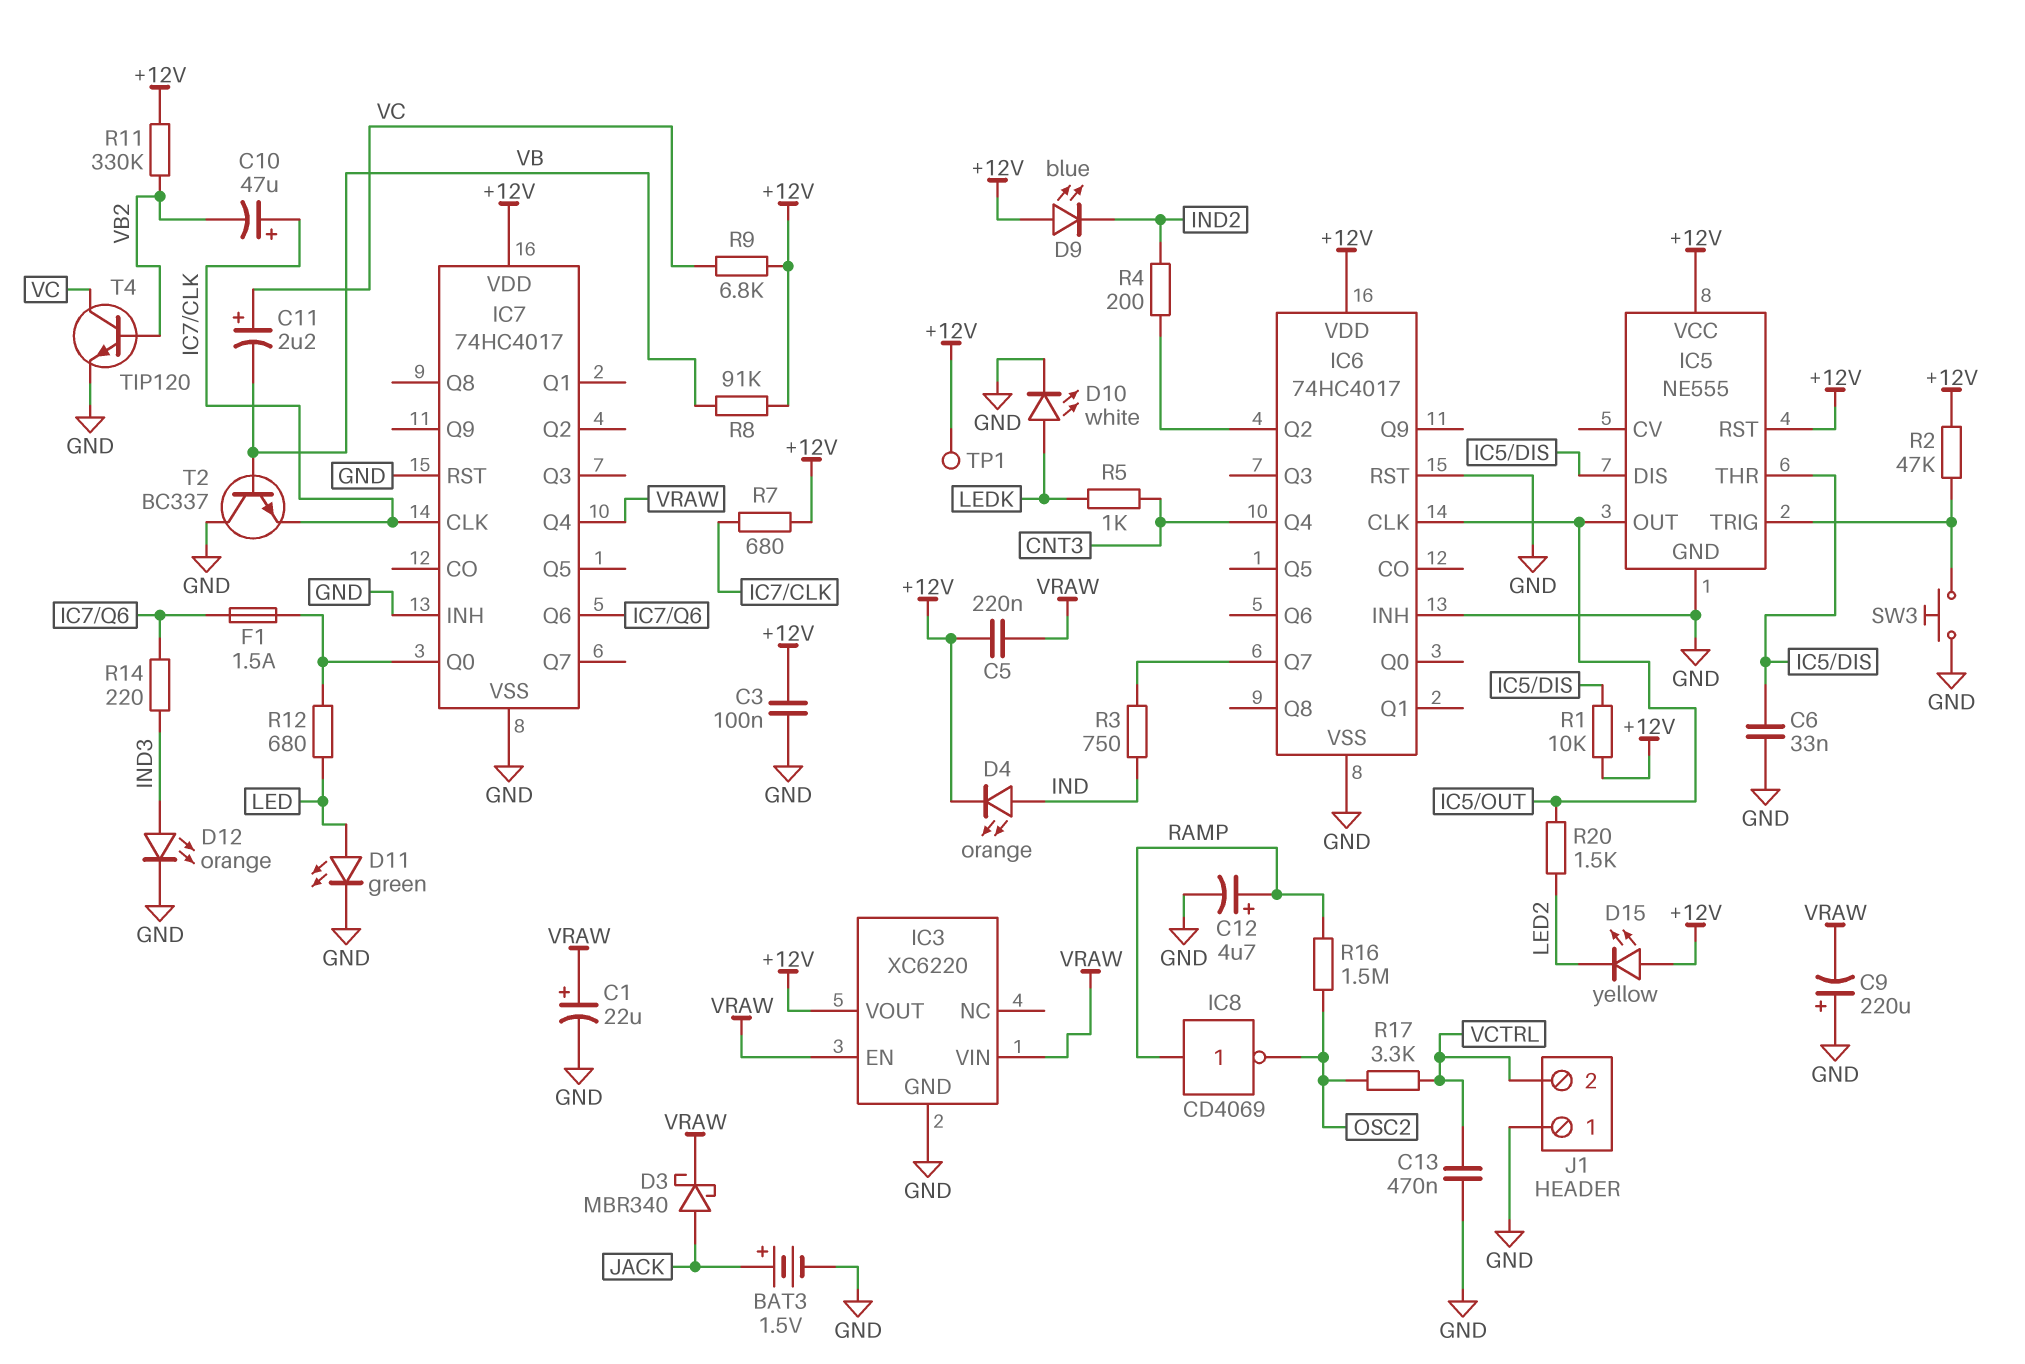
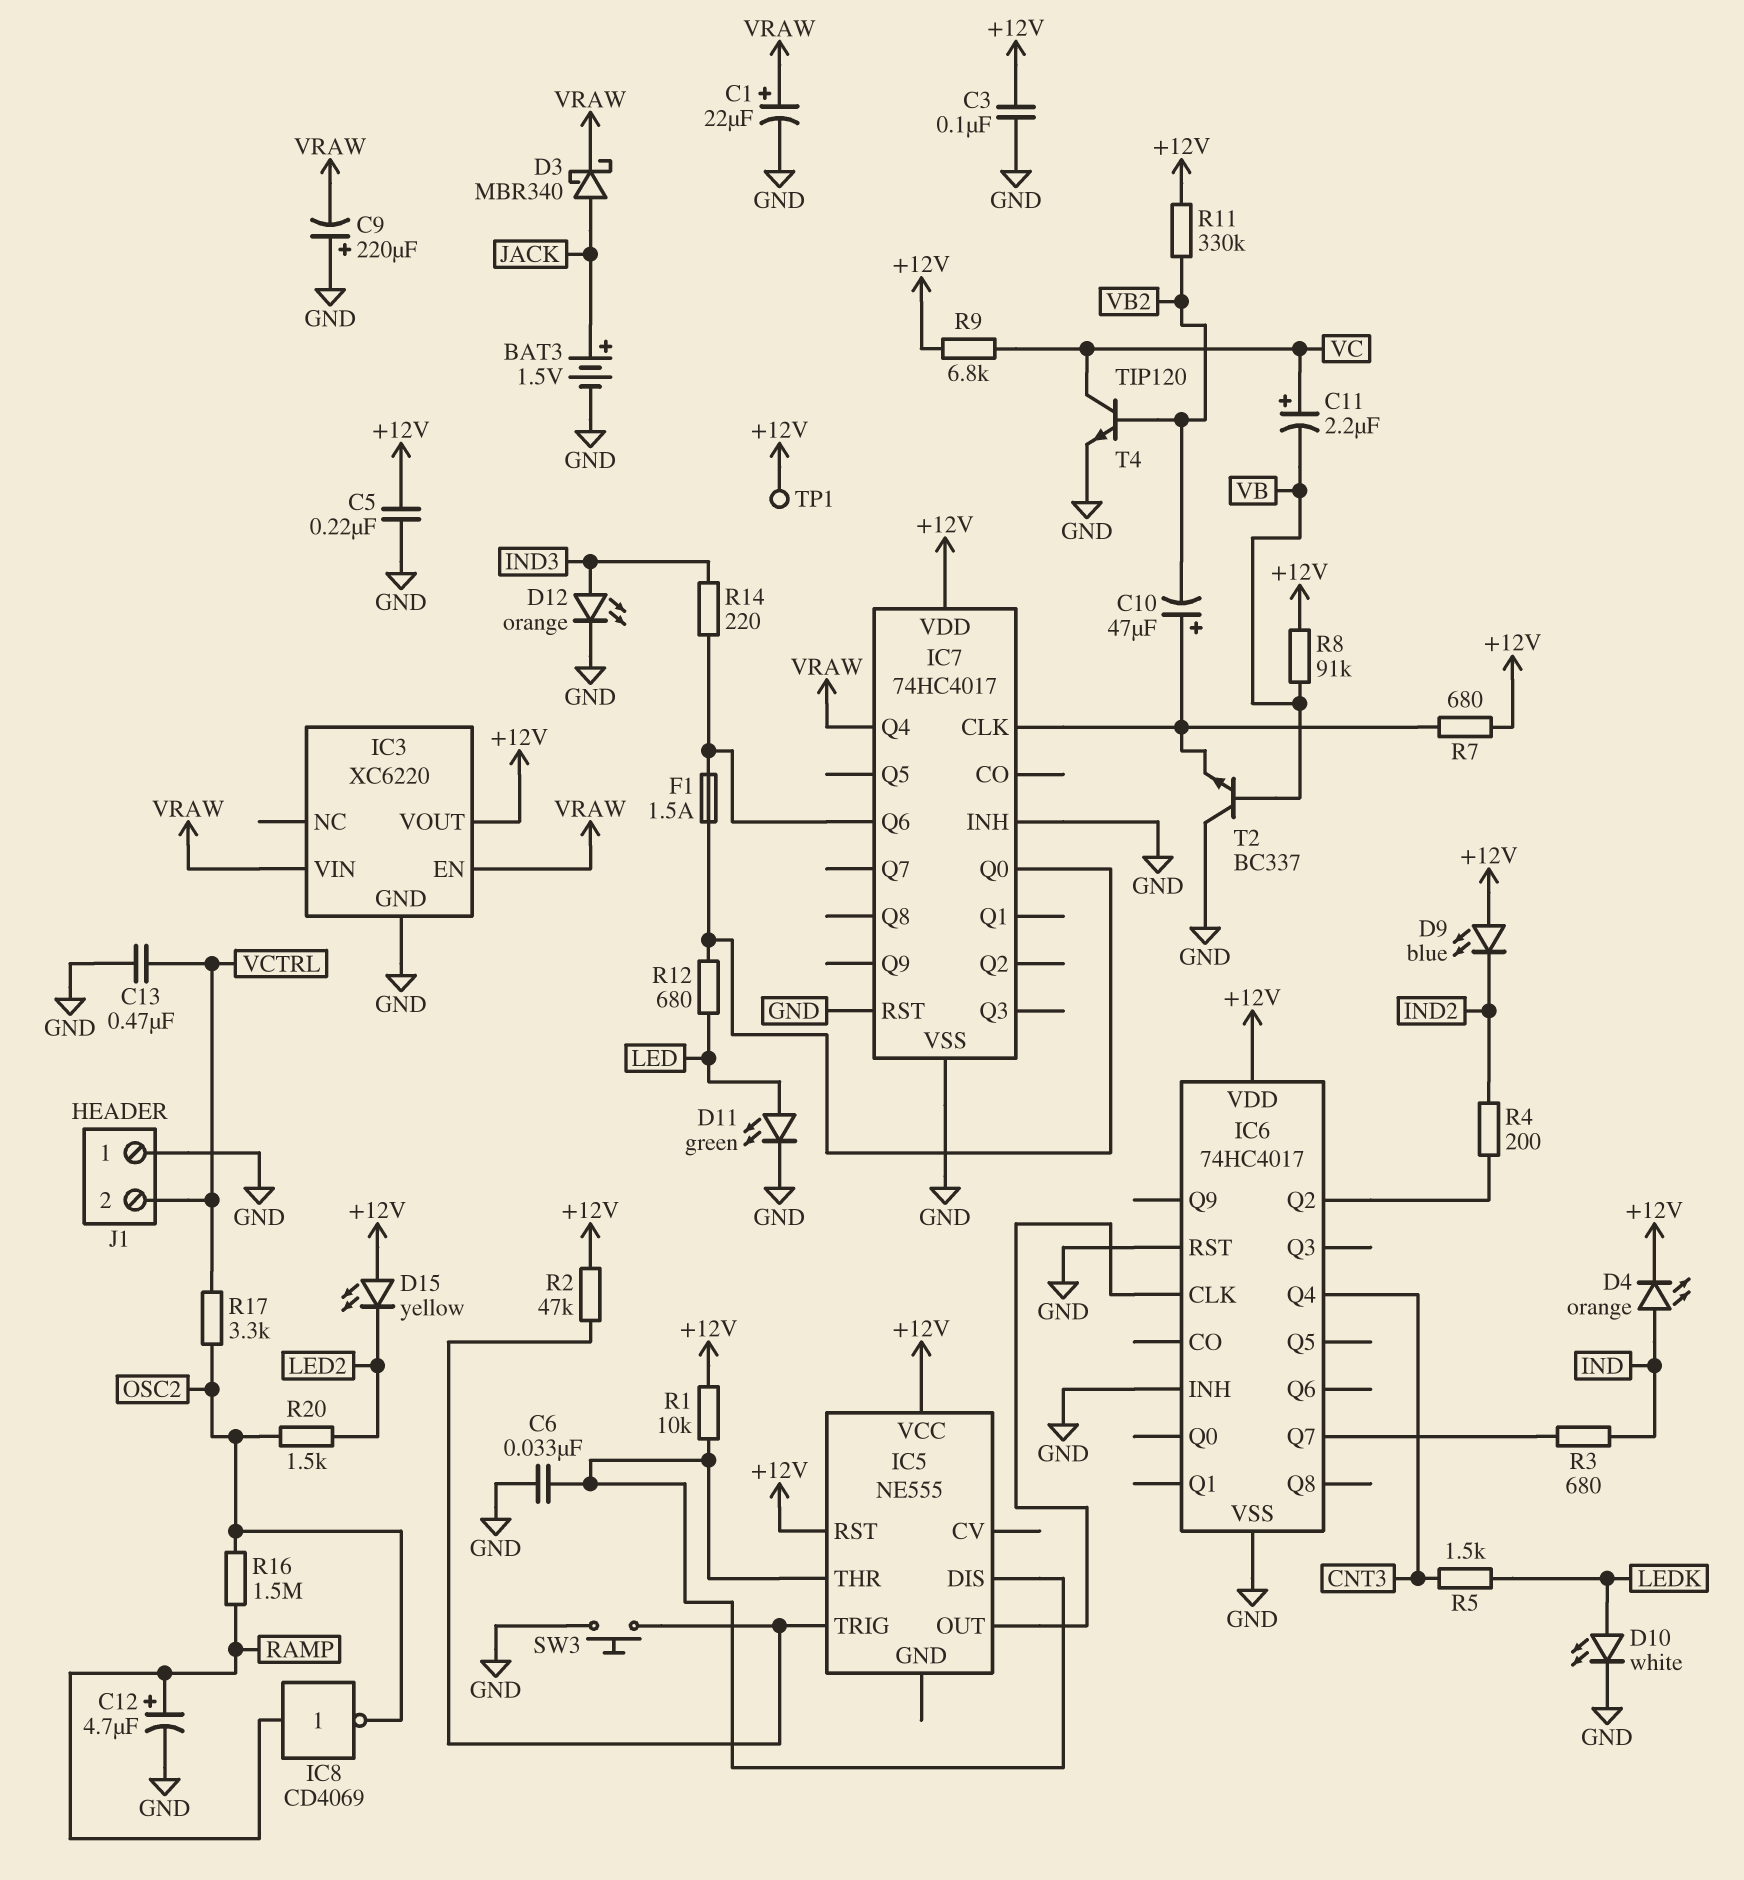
C5: 220nF (+12V, VRAW) -> 220nF (+12V, GND)
IC5 pin GND: GND -> none
R3: 750 (IC6/Q7, IND) -> 680 (IC6/Q7, IND)
R5: 1k (CNT3, LEDK) -> 1.5k (CNT3, LEDK)
R20: 1.5k (IC5/OUT, LED2) -> 1.5k (LED2, OSC2)

